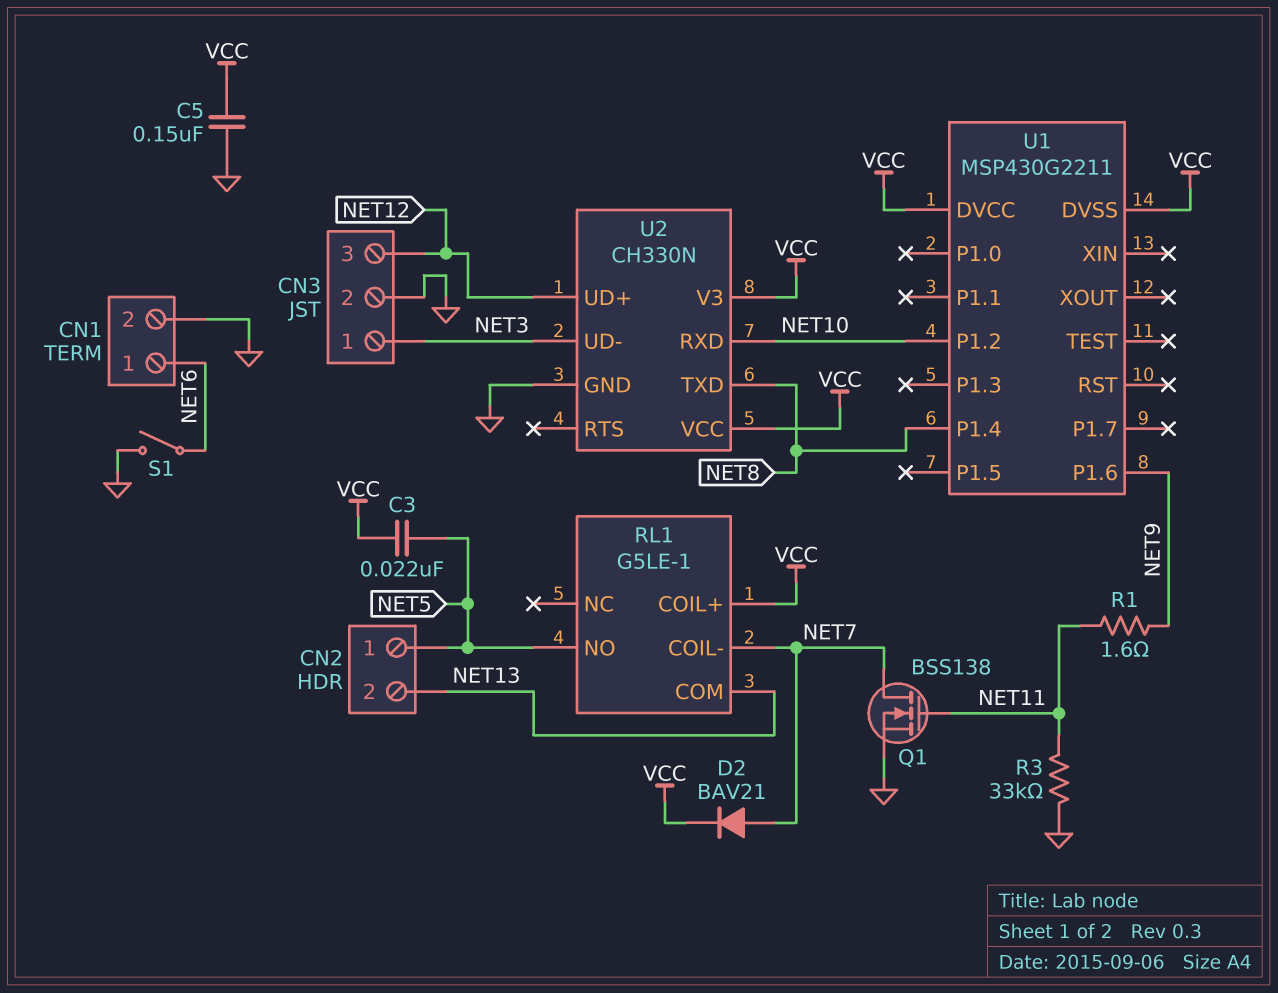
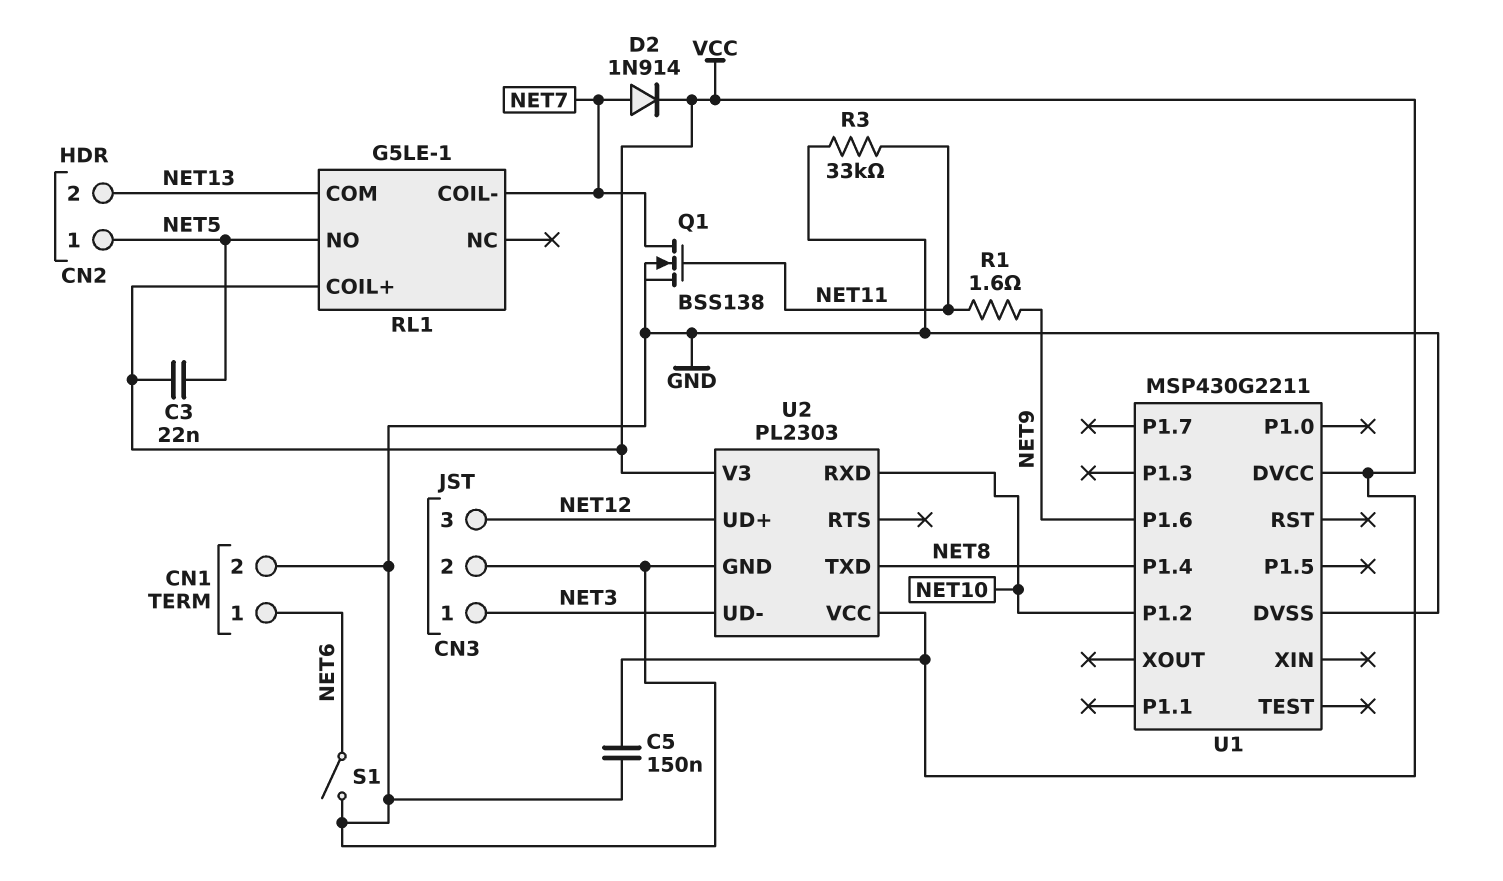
D2: diode BAV21 (A NET7, K VCC) -> diode 1N914 (A NET7, K VCC)
U1 pin DVSS: VCC -> GND
U2: CH330N -> PL2303

